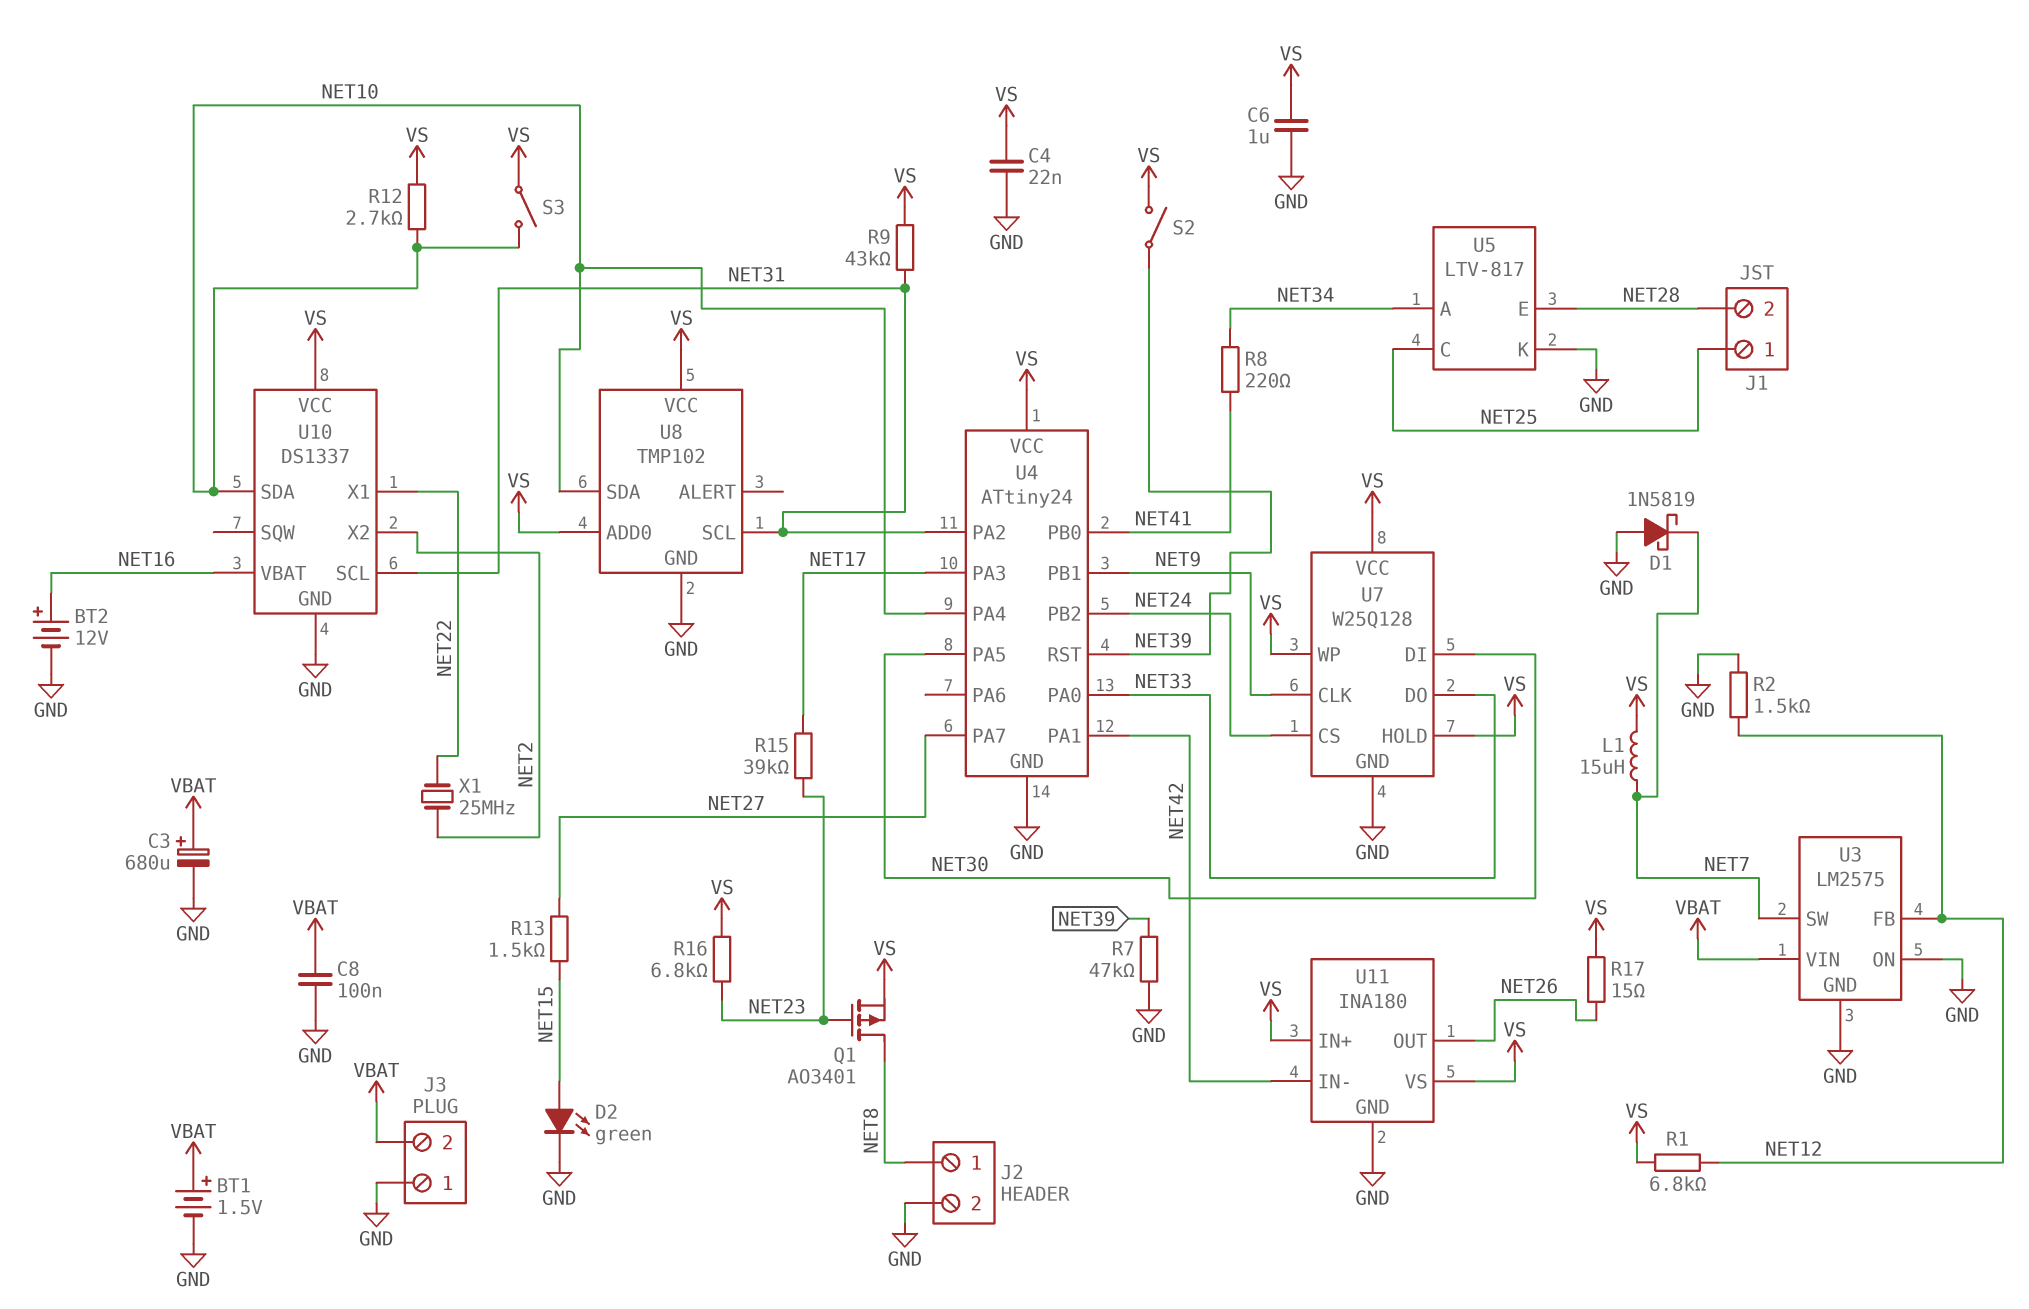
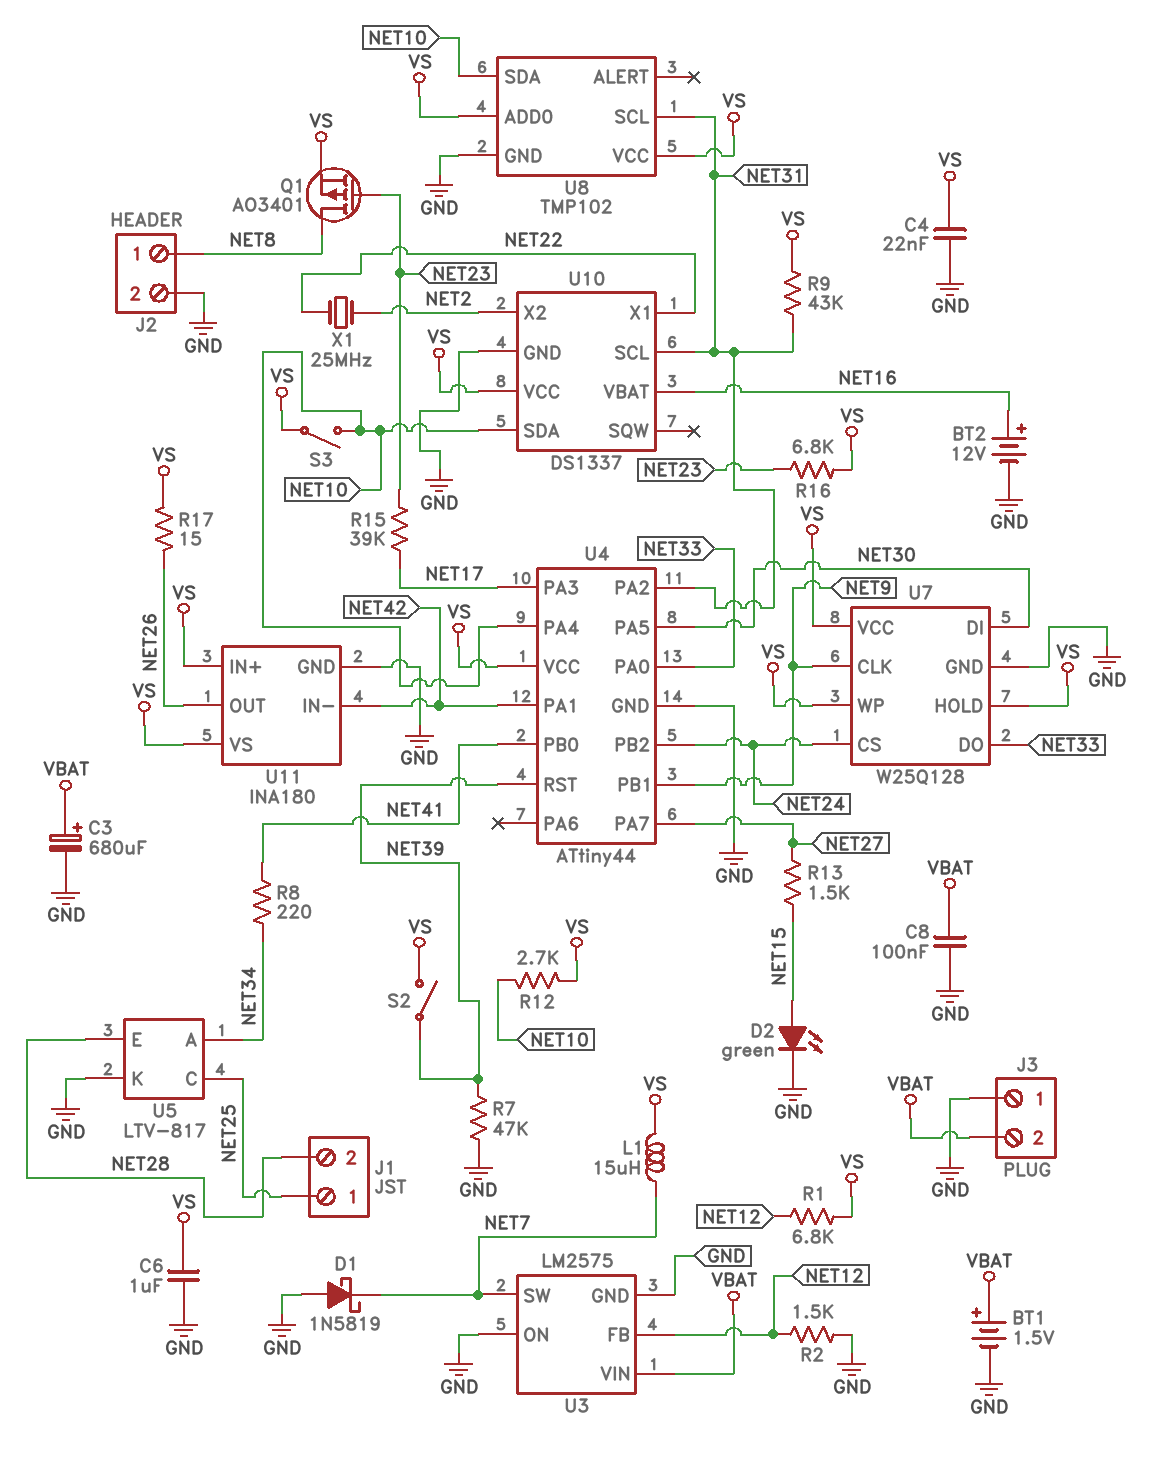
U4: ATtiny24 -> ATtiny44

